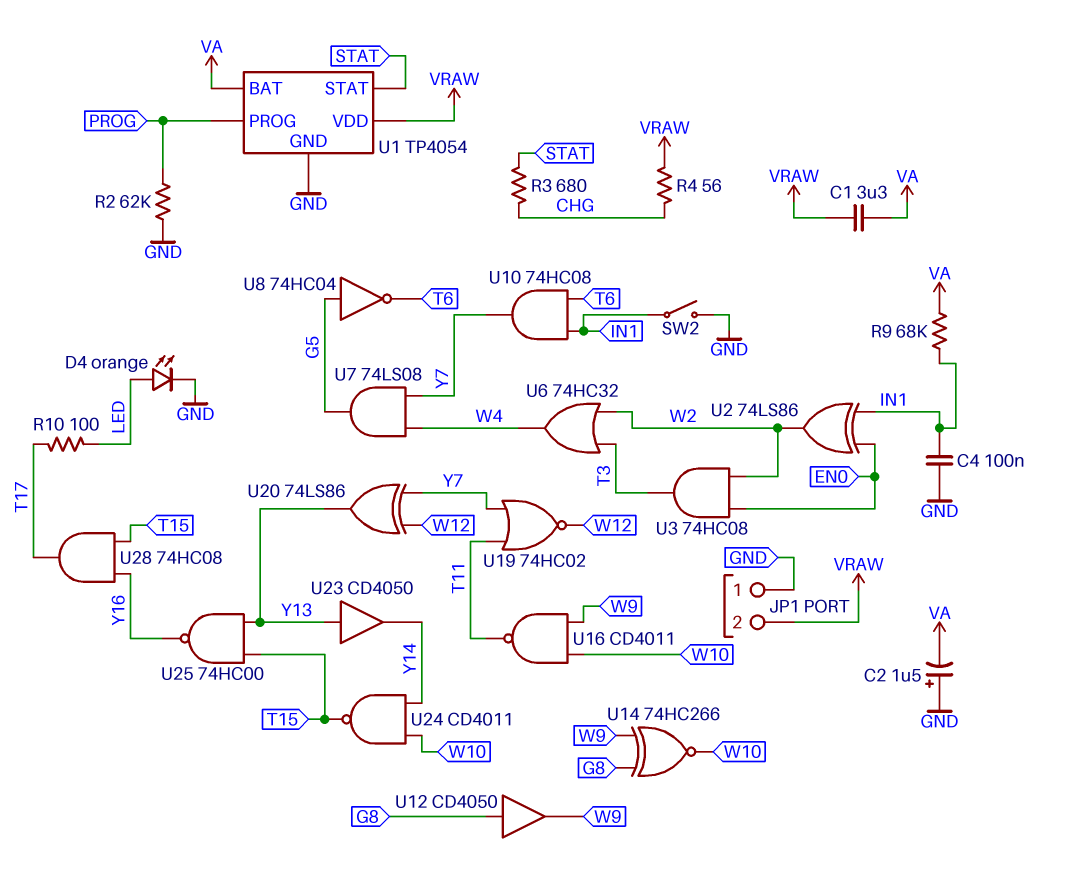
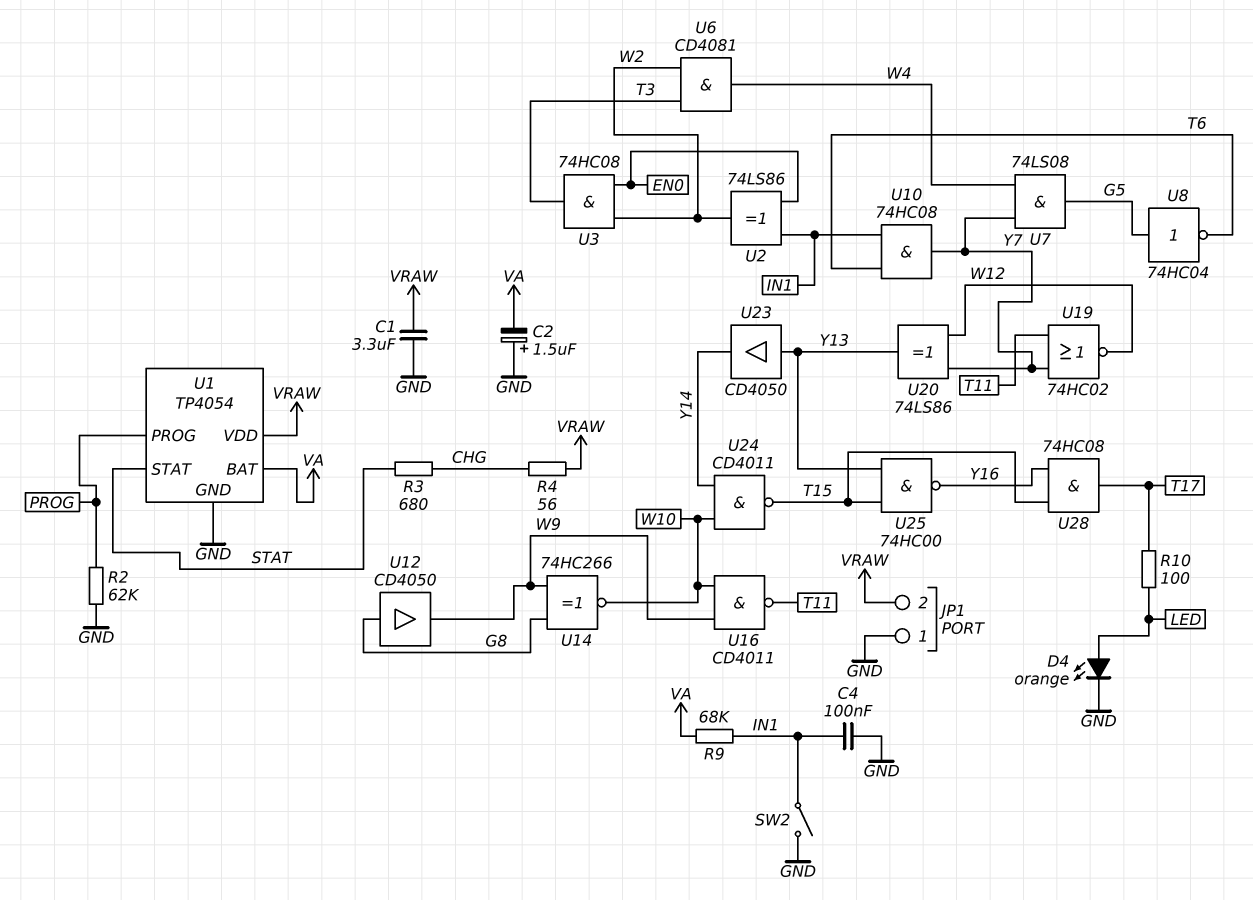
C1: 3.3uF (VA, VRAW) -> 3.3uF (GND, VRAW)
U6: OR 74HC32 (in T3, in W2, out W4) -> AND CD4081 (in T3, in W2, out W4)

